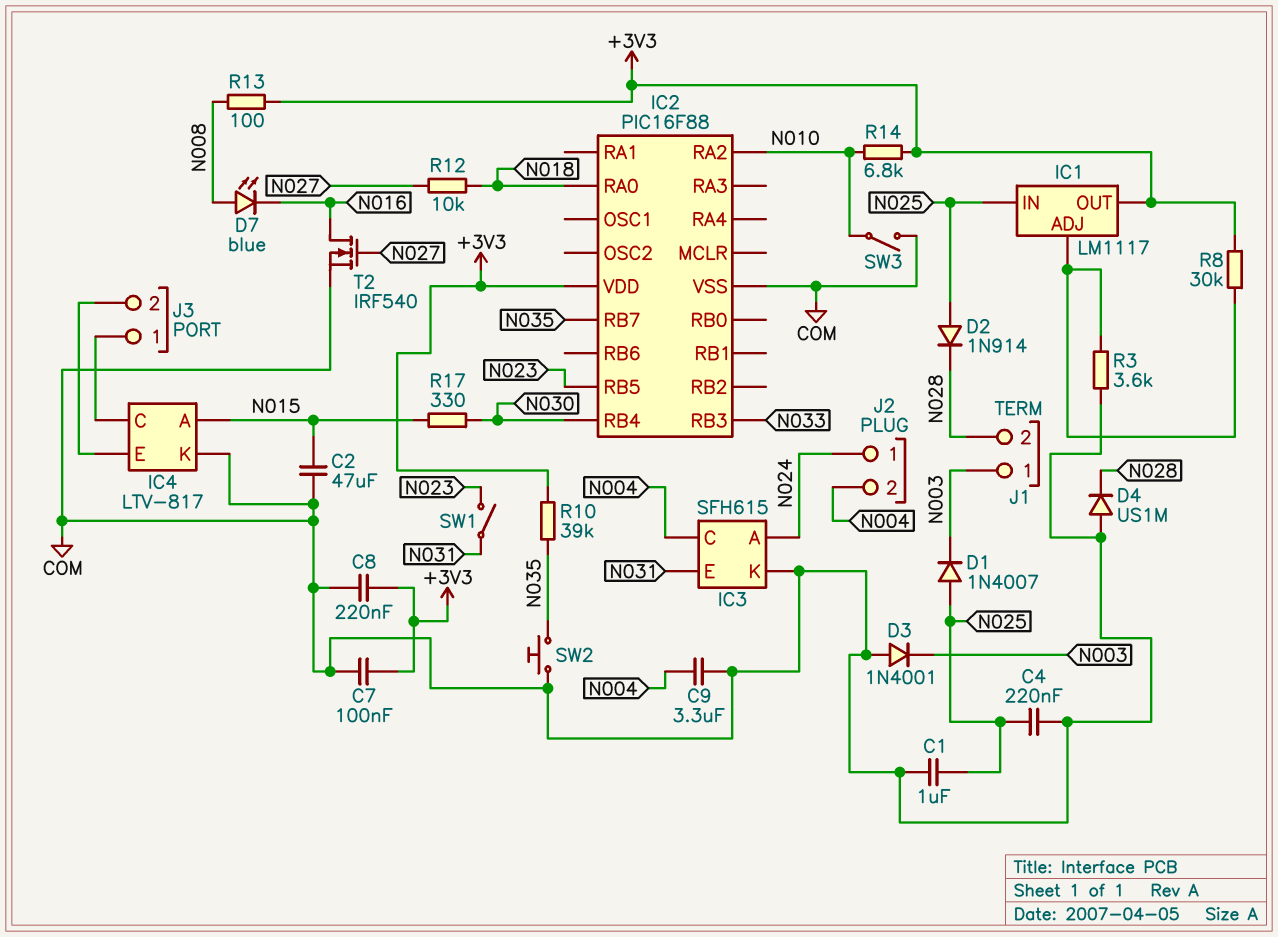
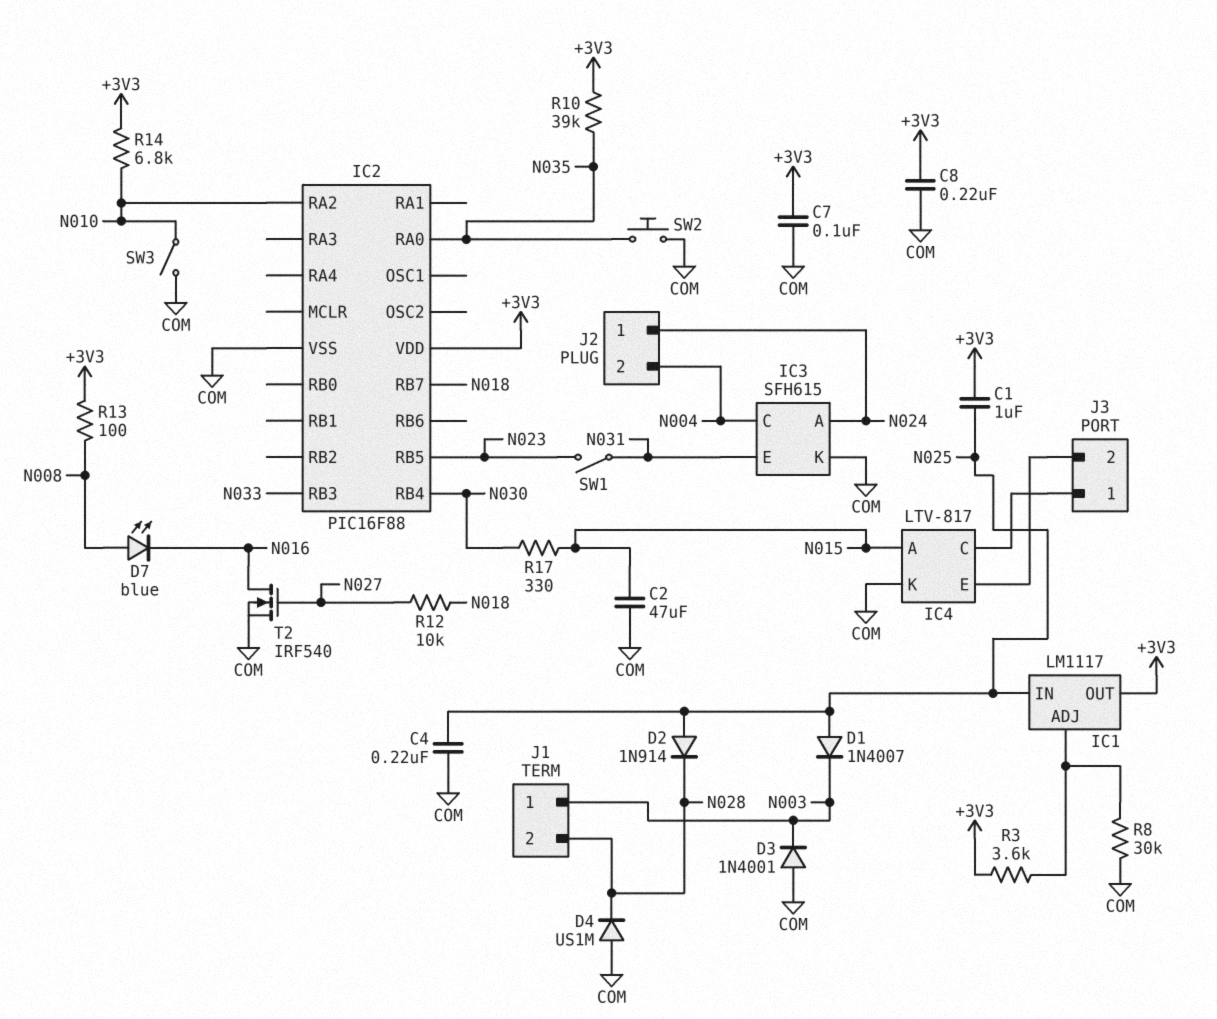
C1: 1uF (COM, N025) -> 1uF (+3V3, N025)
C9: 3.3uF (COM, N004) -> none
IC2 pin RA0: N018 -> N035
IC2 pin RB7: N035 -> N018
R3: 3.6k (COM, IC1/ADJ) -> 3.6k (+3V3, IC1/ADJ)
R8: 30k (+3V3, IC1/ADJ) -> 30k (COM, IC1/ADJ)

